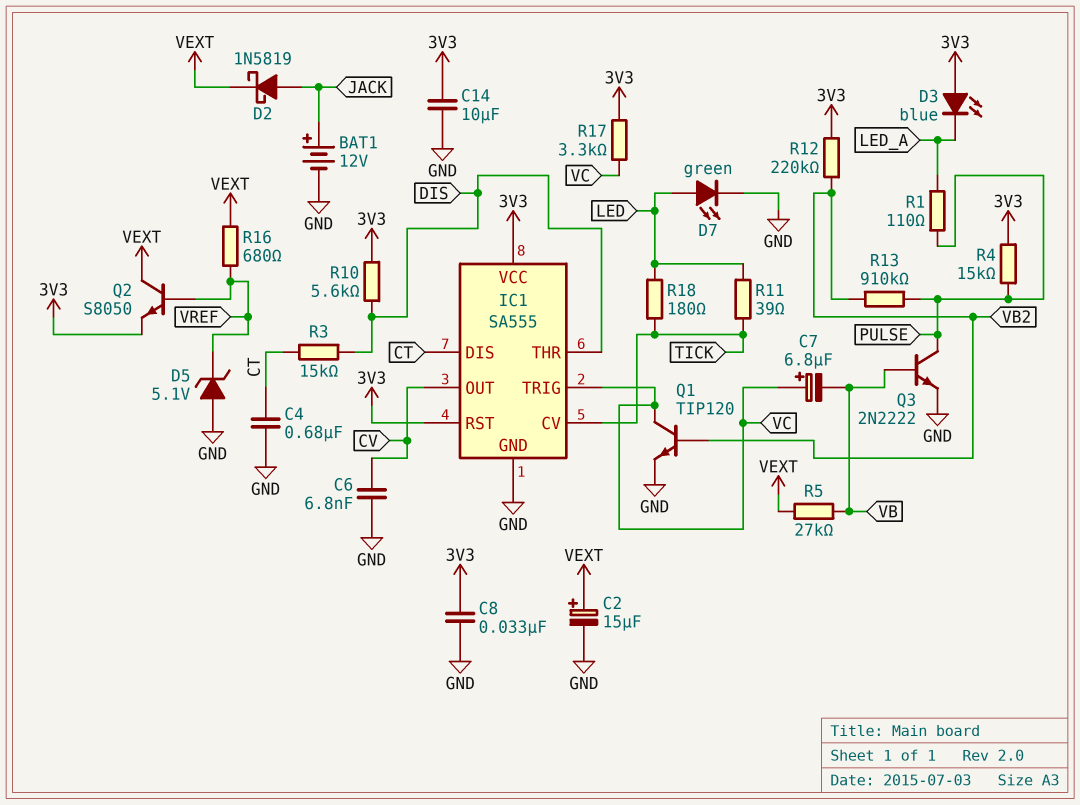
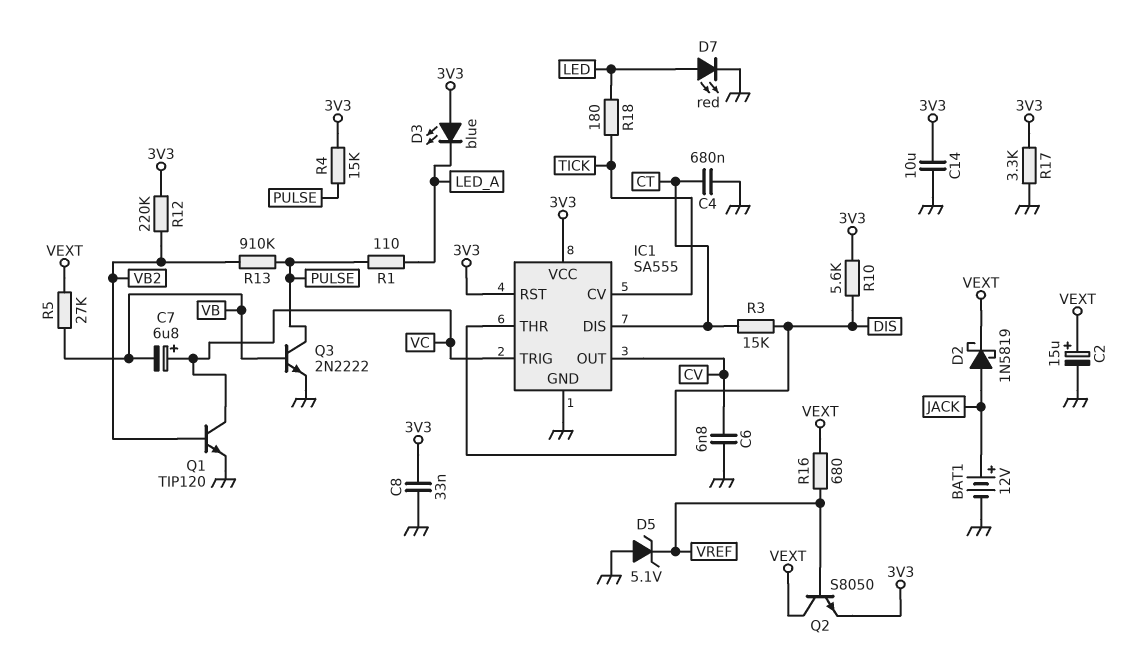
D7: LED green (A LED, K GND) -> LED red (A LED, K GND)
R11: 39 (LED, TICK) -> none
R17: 3.3k (3V3, VC) -> 3.3k (3V3, GND)

